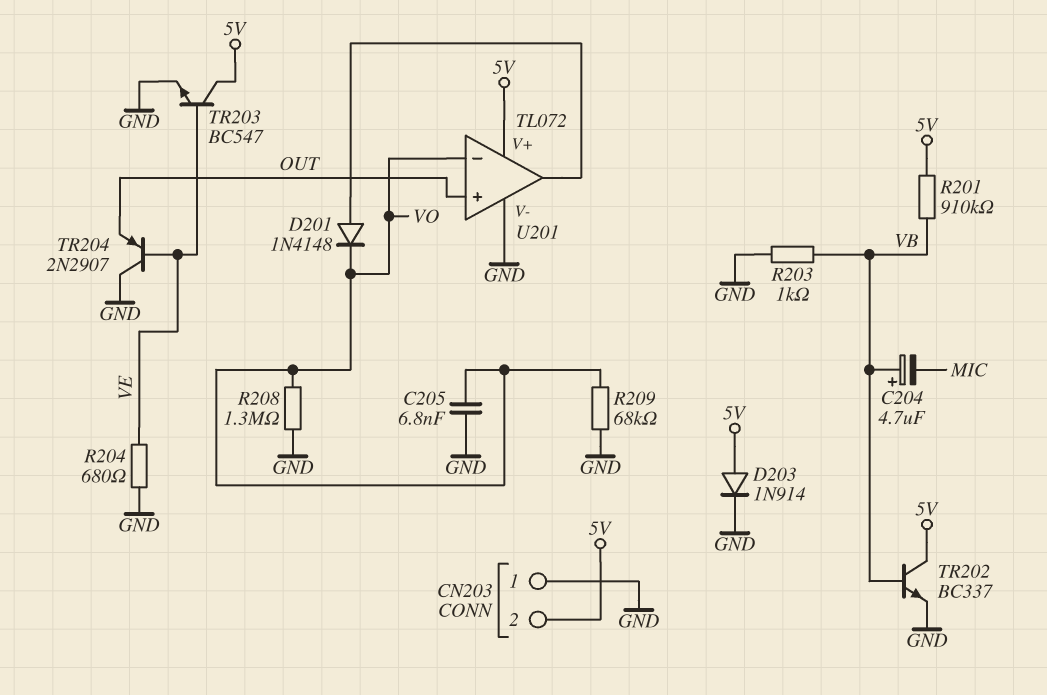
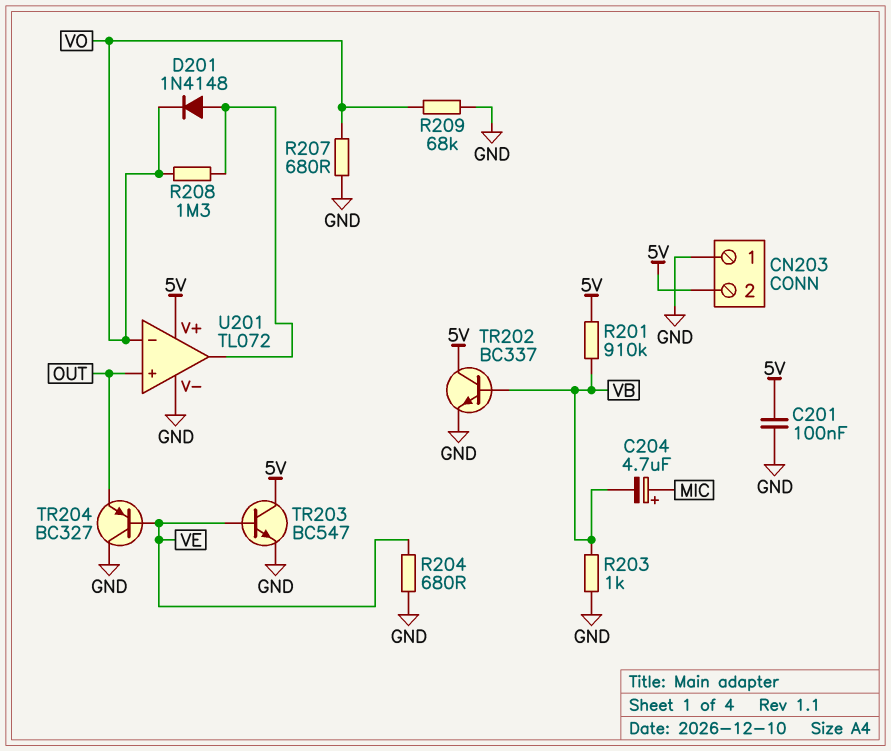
C201: none -> 100nF (5V, GND)
C204: 4.7uF (plus VB, minus MIC) -> 4.7uF (plus MIC, minus VB)
C205: 6.8nF (GND, VO) -> none
D203: diode 1N914 (A 5V, K GND) -> none
R207: none -> 680 (GND, VO)
R208: 1.3M (GND, VO) -> 1.3M (U201/out, VO)
TR204: PNP 2N2907 (B VE, C GND, E OUT) -> PNP BC327 (B VE, C GND, E OUT)

